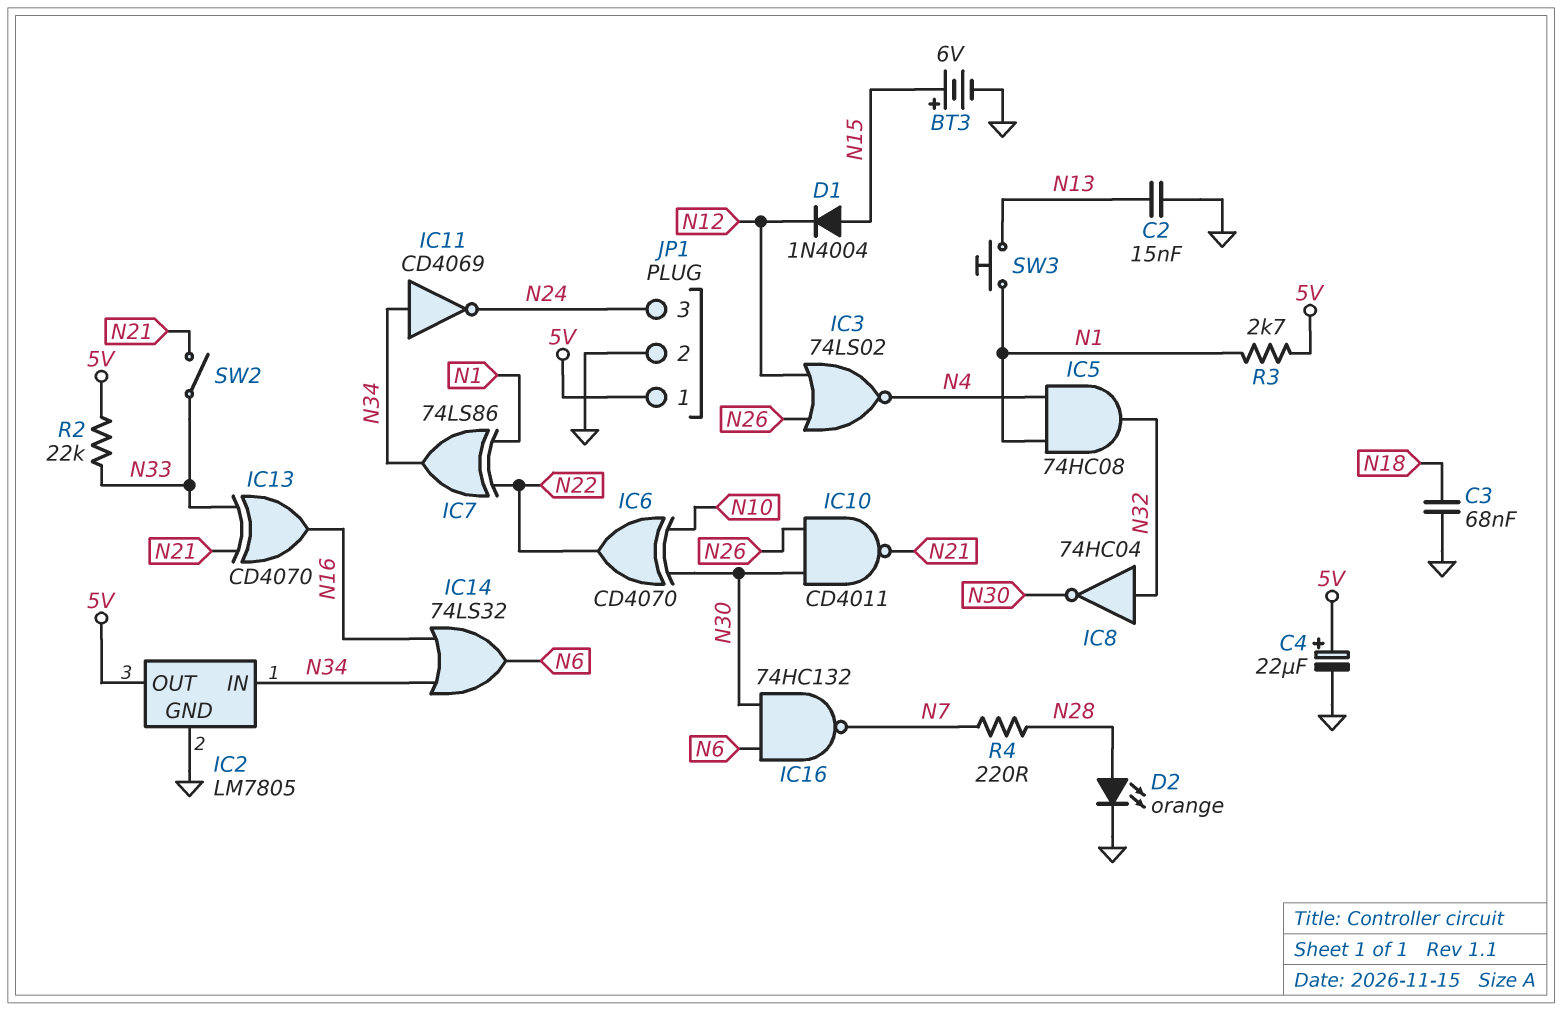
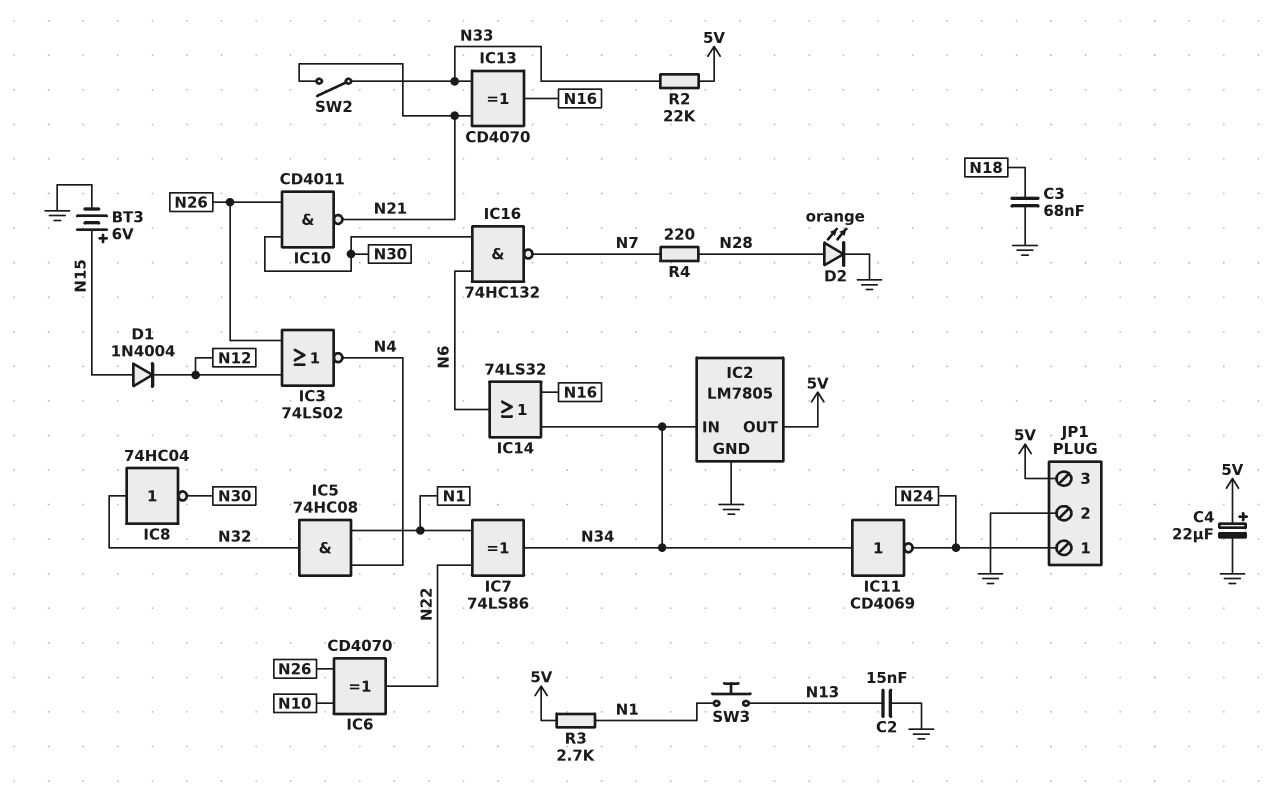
IC6: XOR CD4070 (in N10, in N30, out N22) -> XOR CD4070 (in N10, in N26, out N22)
JP1 pin 1: 5V -> N24
JP1 pin 3: N24 -> 5V

